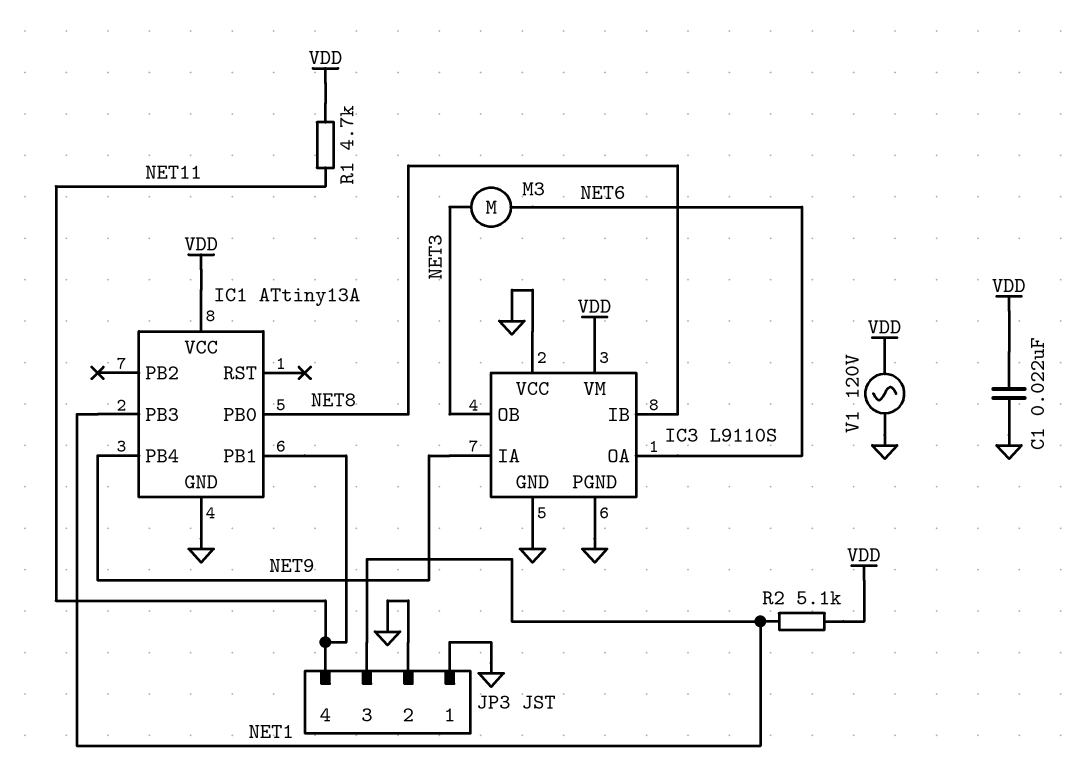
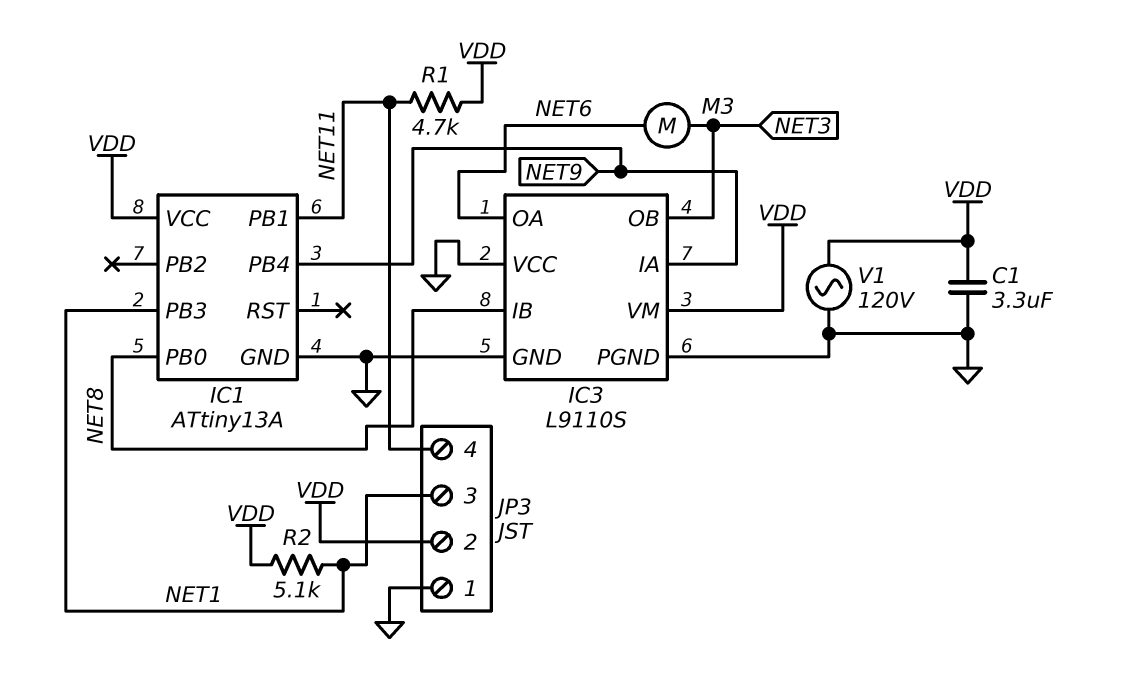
C1: 22nF (GND, VDD) -> 3.3uF (GND, VDD)
JP3 pin 2: GND -> VDD

